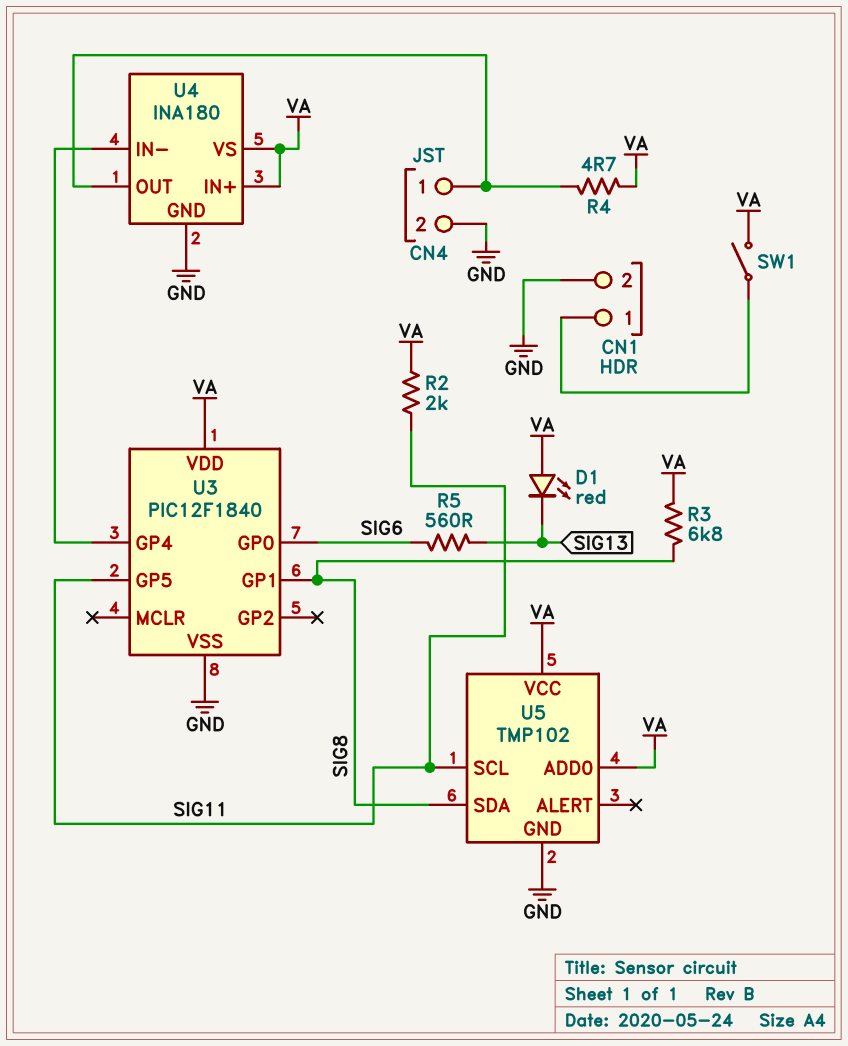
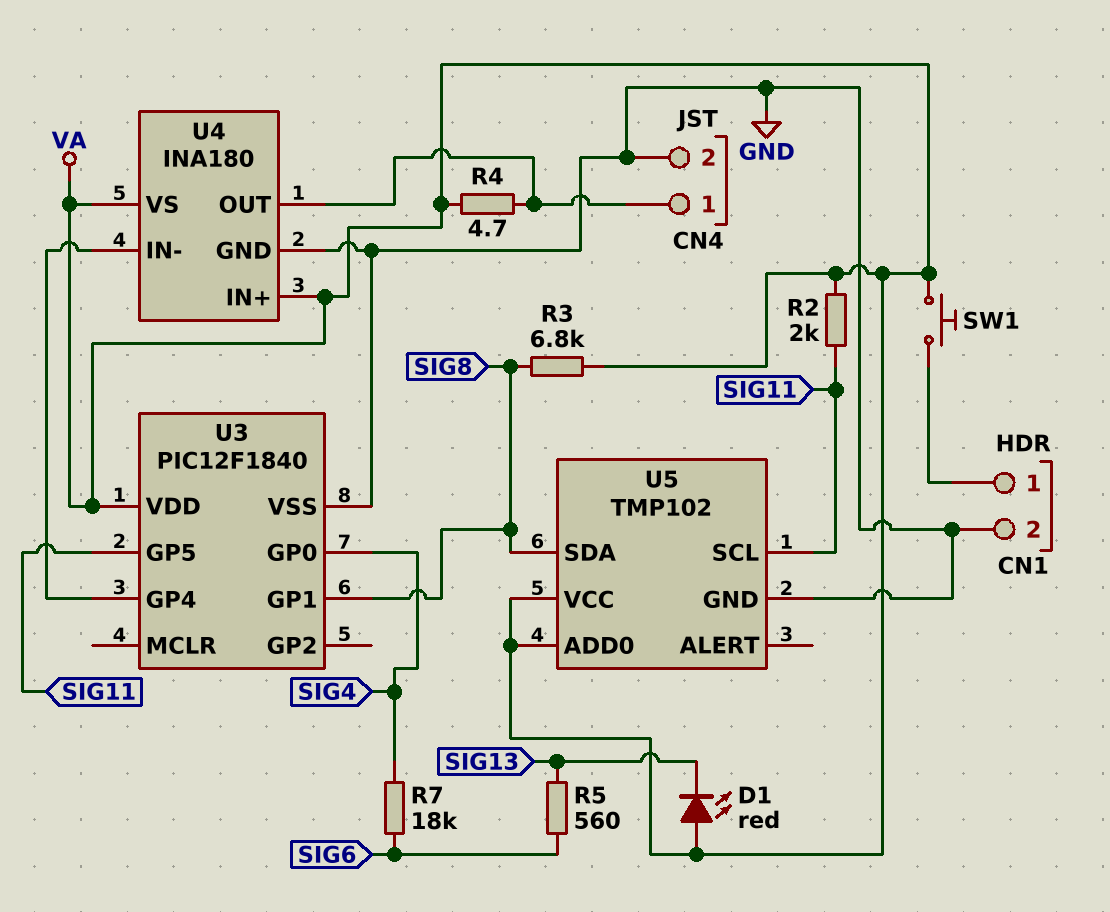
R7: none -> 18k (SIG4, SIG6)
SW1: switch (CN1/1, VA) -> button (CN1/1, VA)
U3 pin GP0: SIG6 -> SIG4

